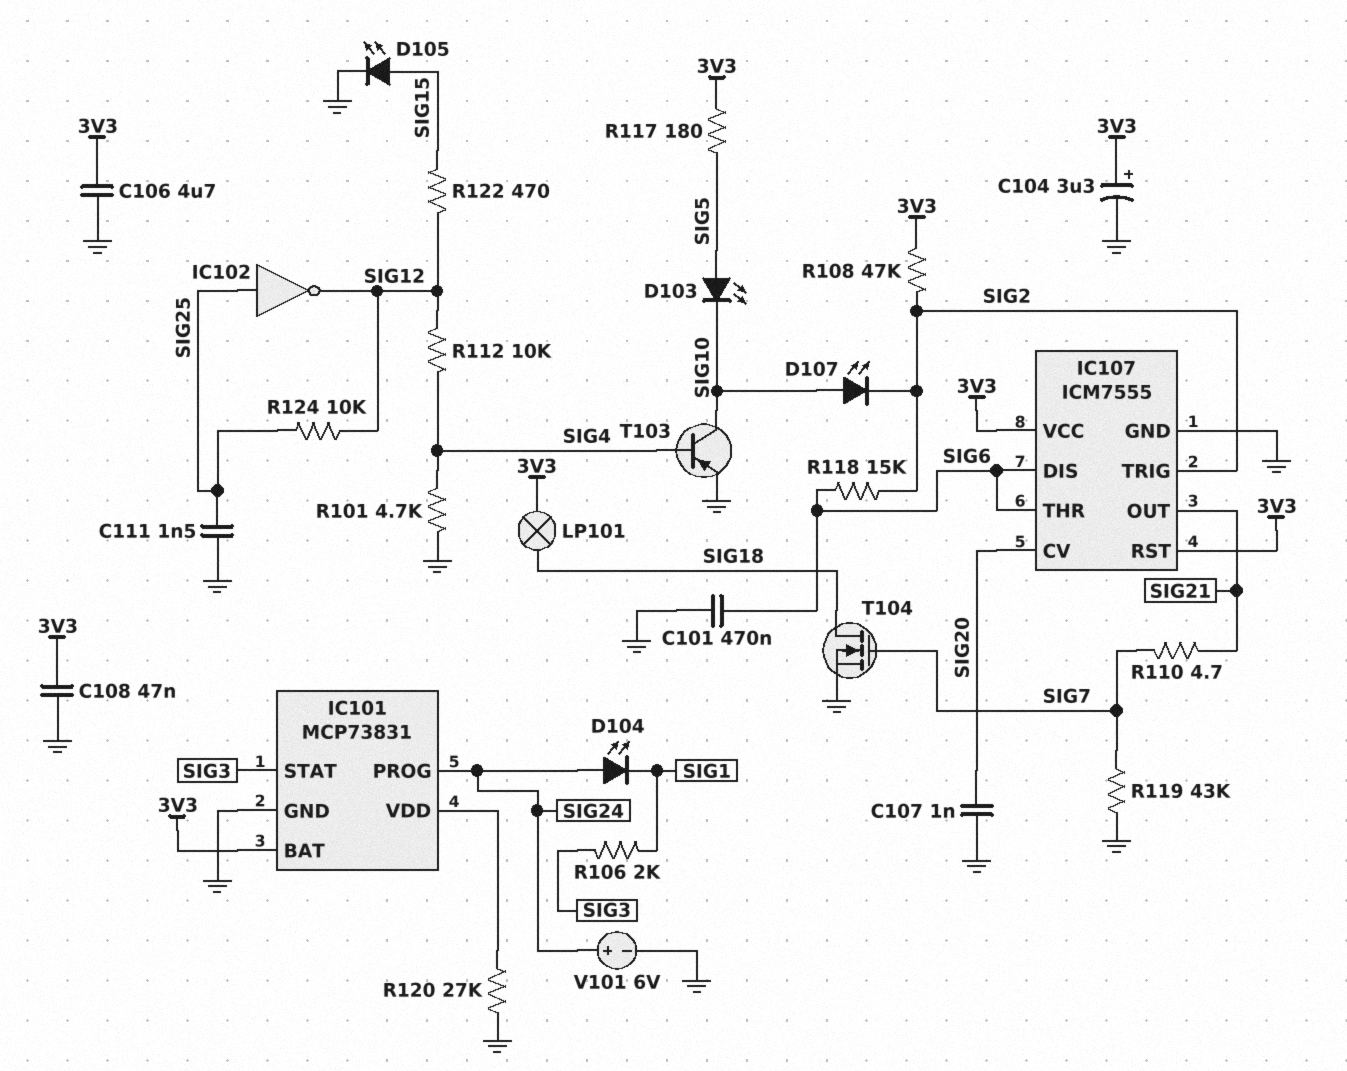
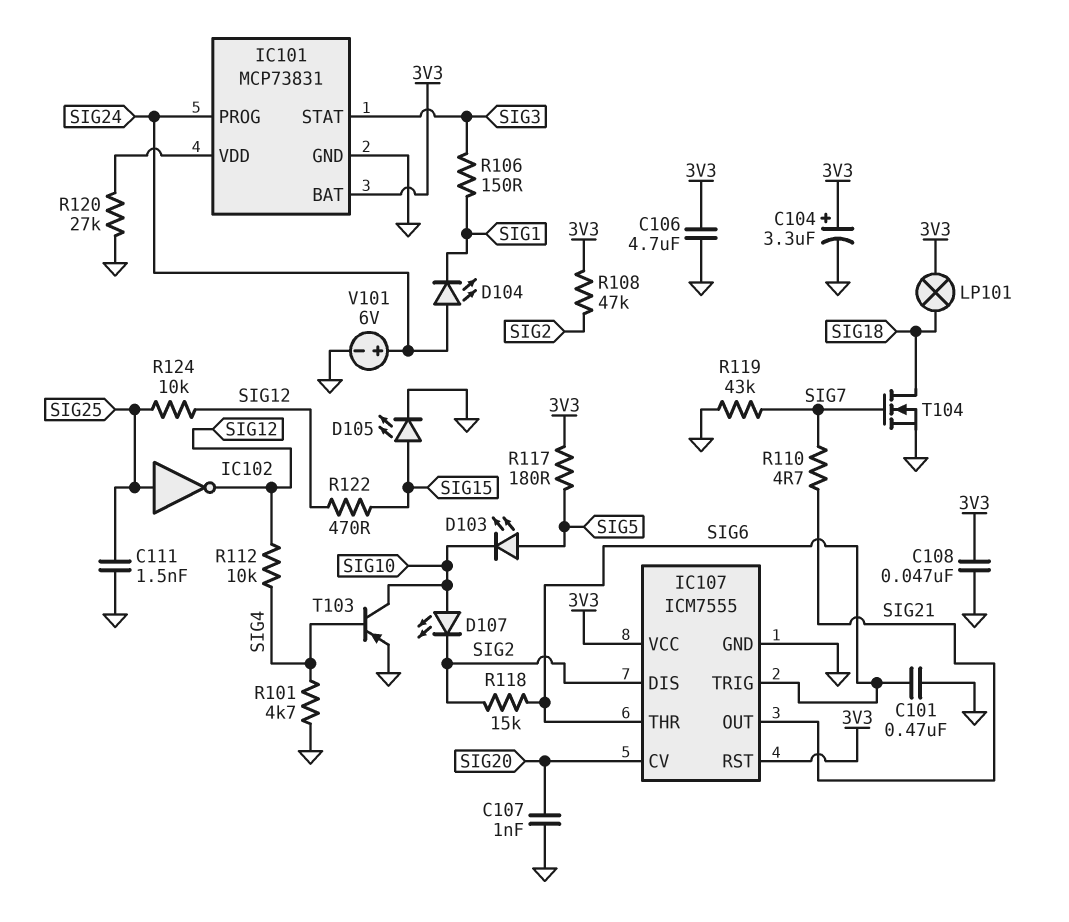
IC107 pin DIS: SIG6 -> SIG2
IC107 pin TRIG: SIG2 -> SIG6
R106: 2k (SIG1, SIG3) -> 150 (SIG1, SIG3)

